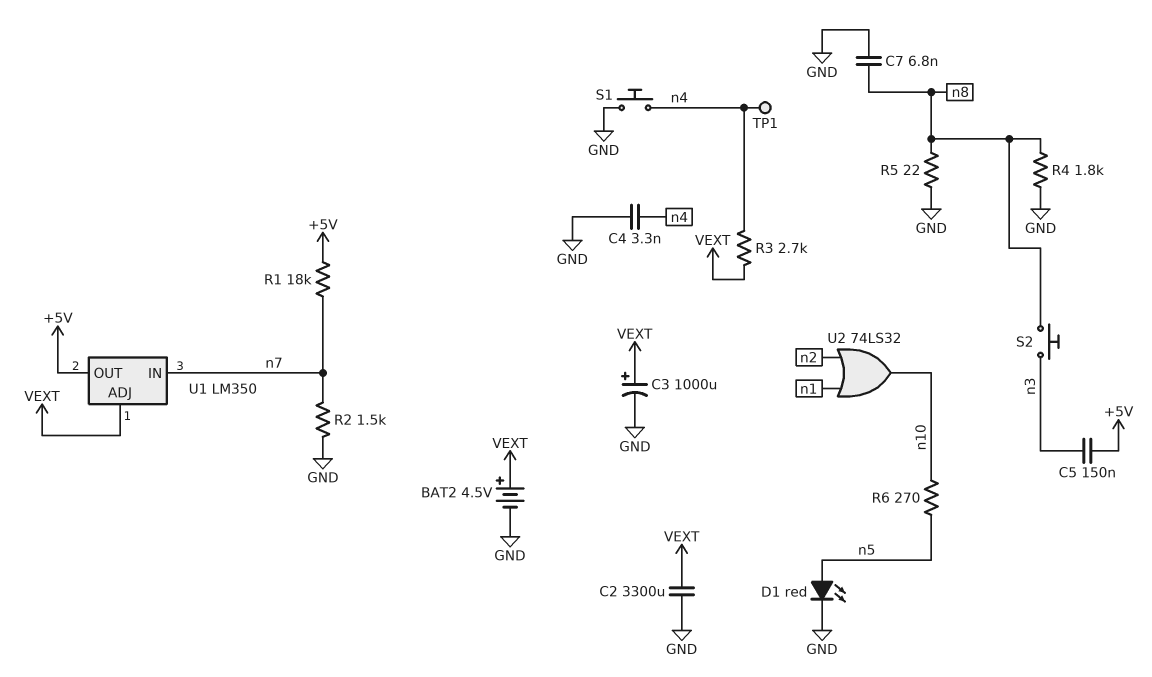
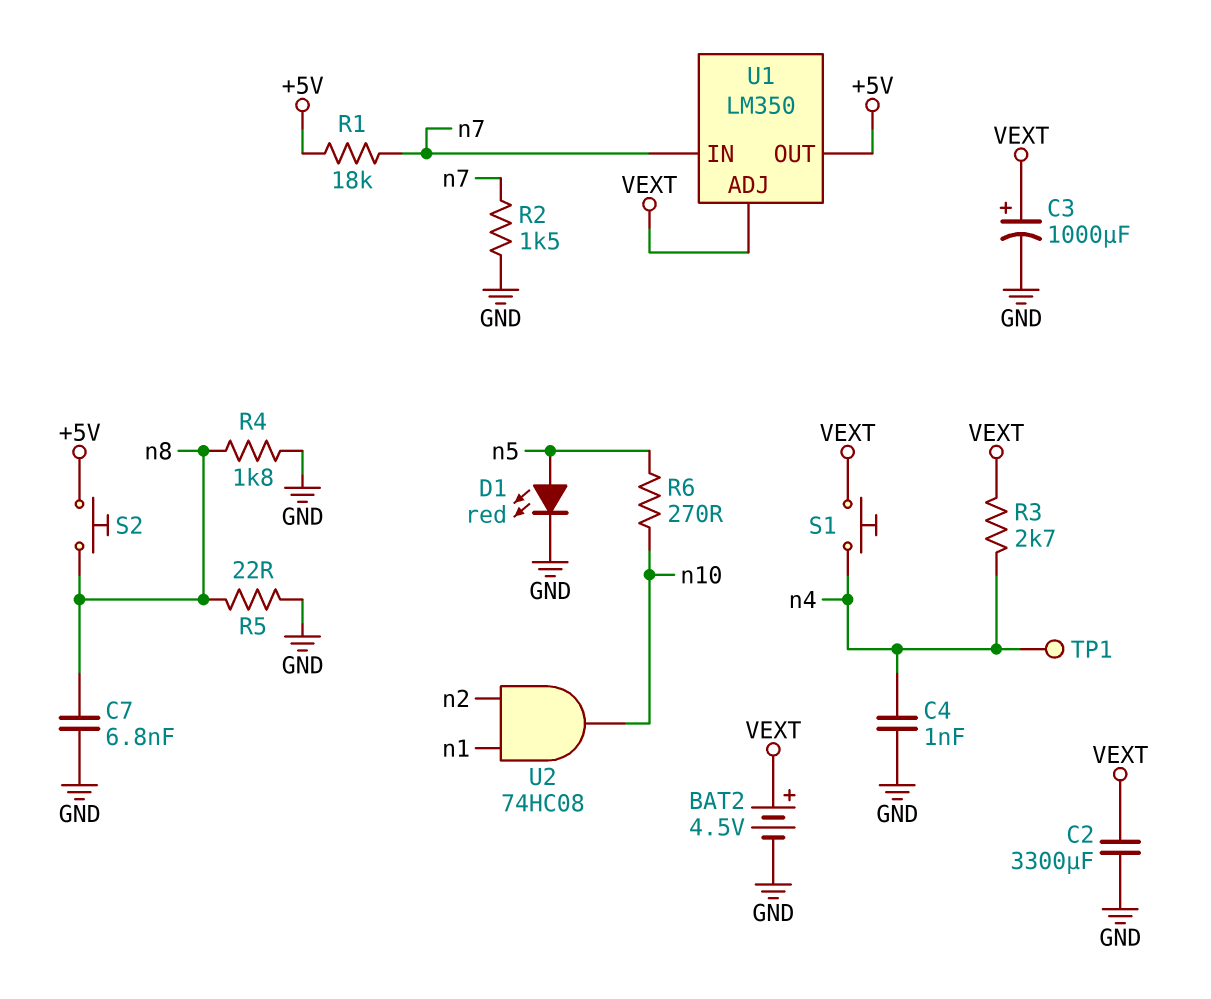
C4: 3.3nF (GND, n4) -> 1nF (GND, n4)
C5: 150nF (+5V, n3) -> none
S1: button (GND, n4) -> button (VEXT, n4)
S2: button (n3, n8) -> button (+5V, n8)
U2: OR 74LS32 (in n1, in n2, out n10) -> AND 74HC08 (in n1, in n2, out n10)

